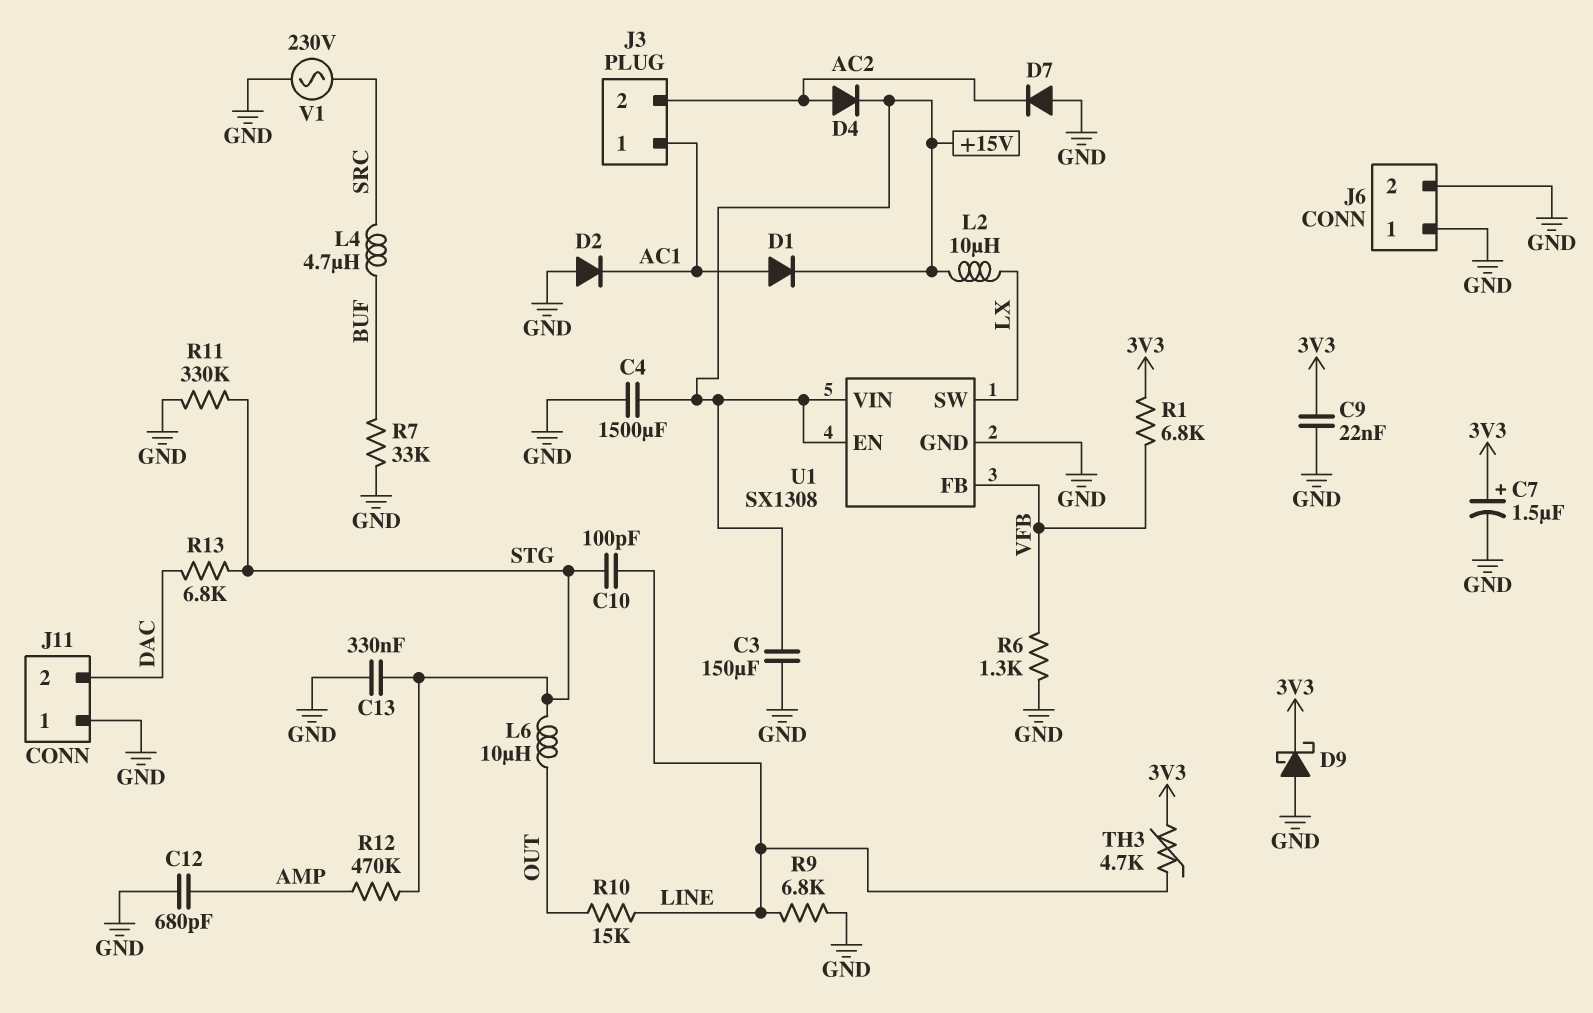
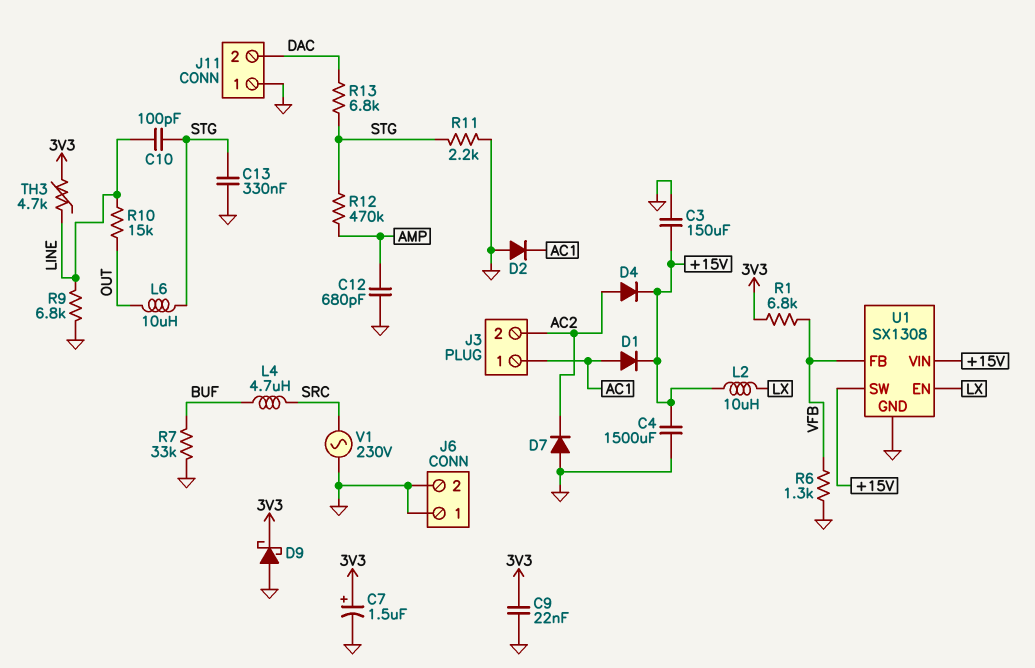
R11: 330k (GND, STG) -> 2.2k (GND, STG)
U1 pin EN: +15V -> LX
U1 pin SW: LX -> +15V

